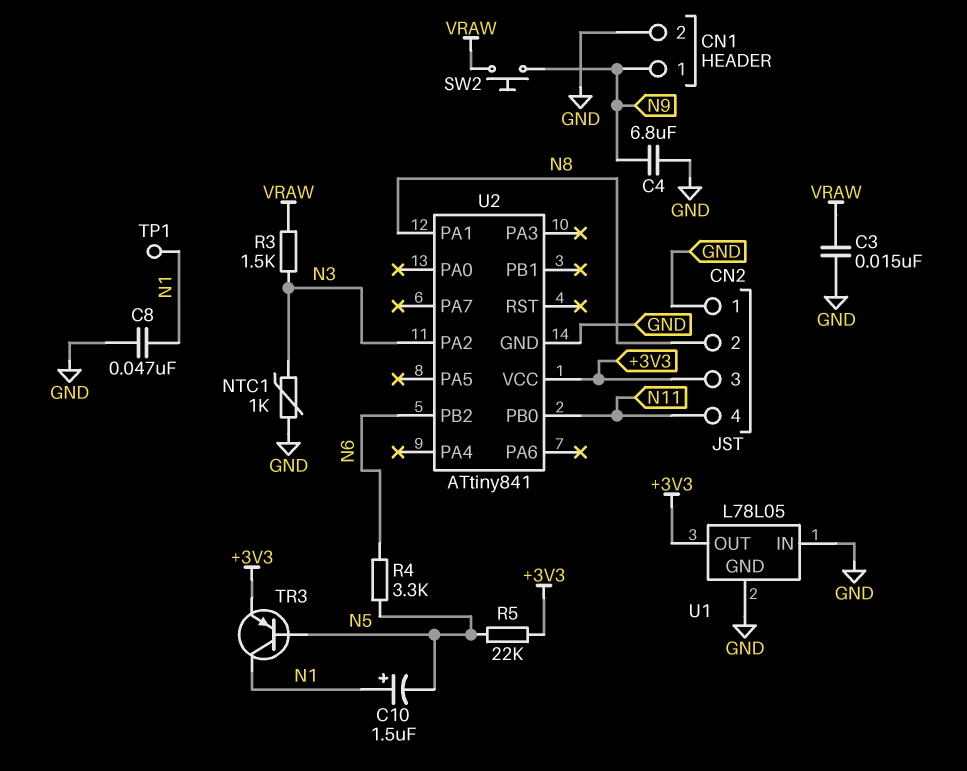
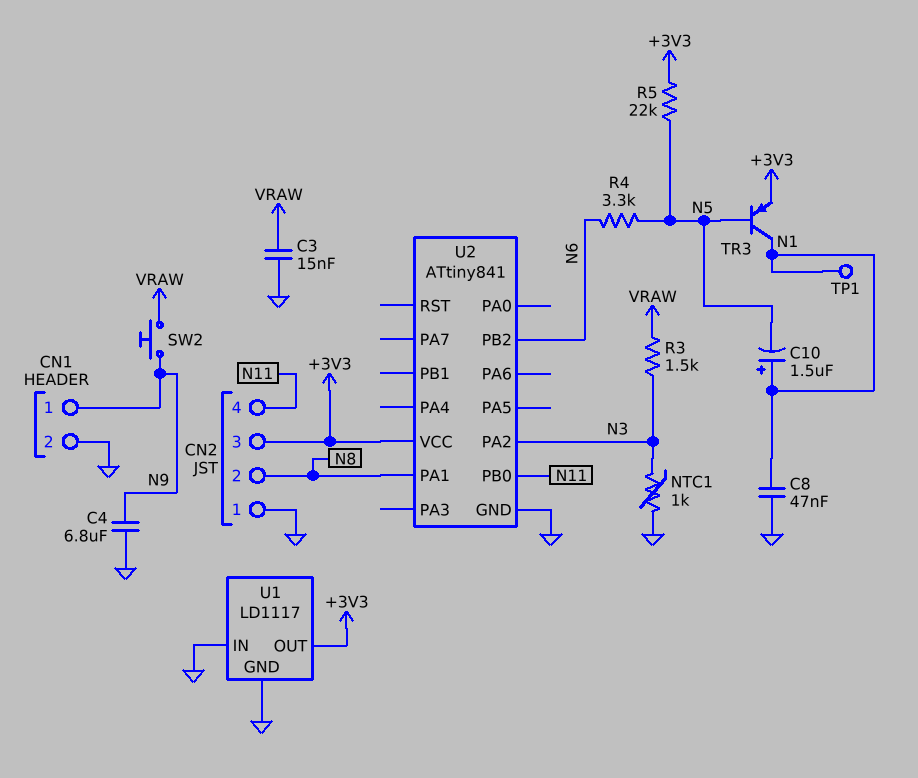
U1: L78L05 -> LD1117

